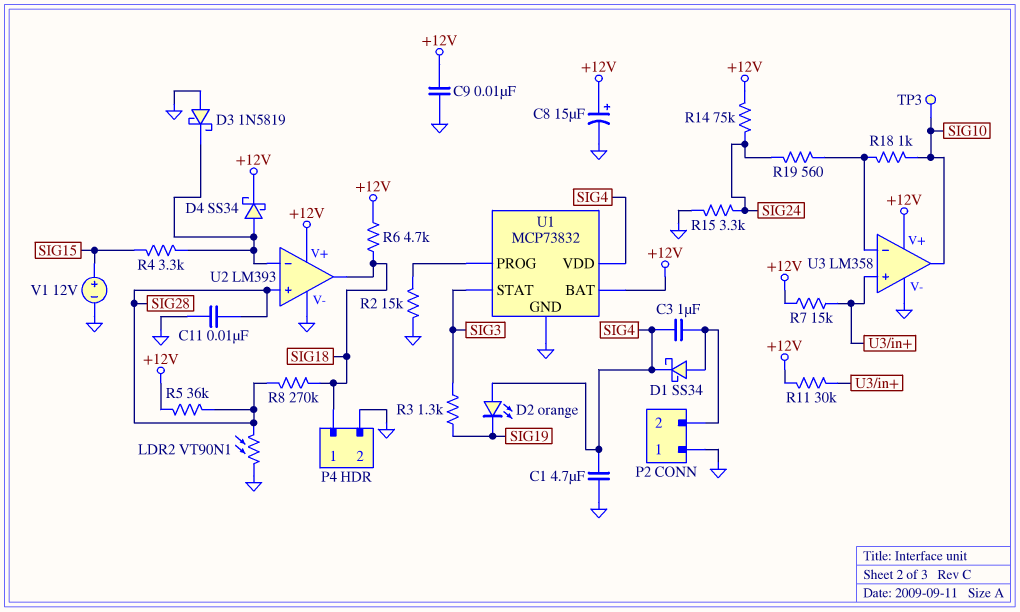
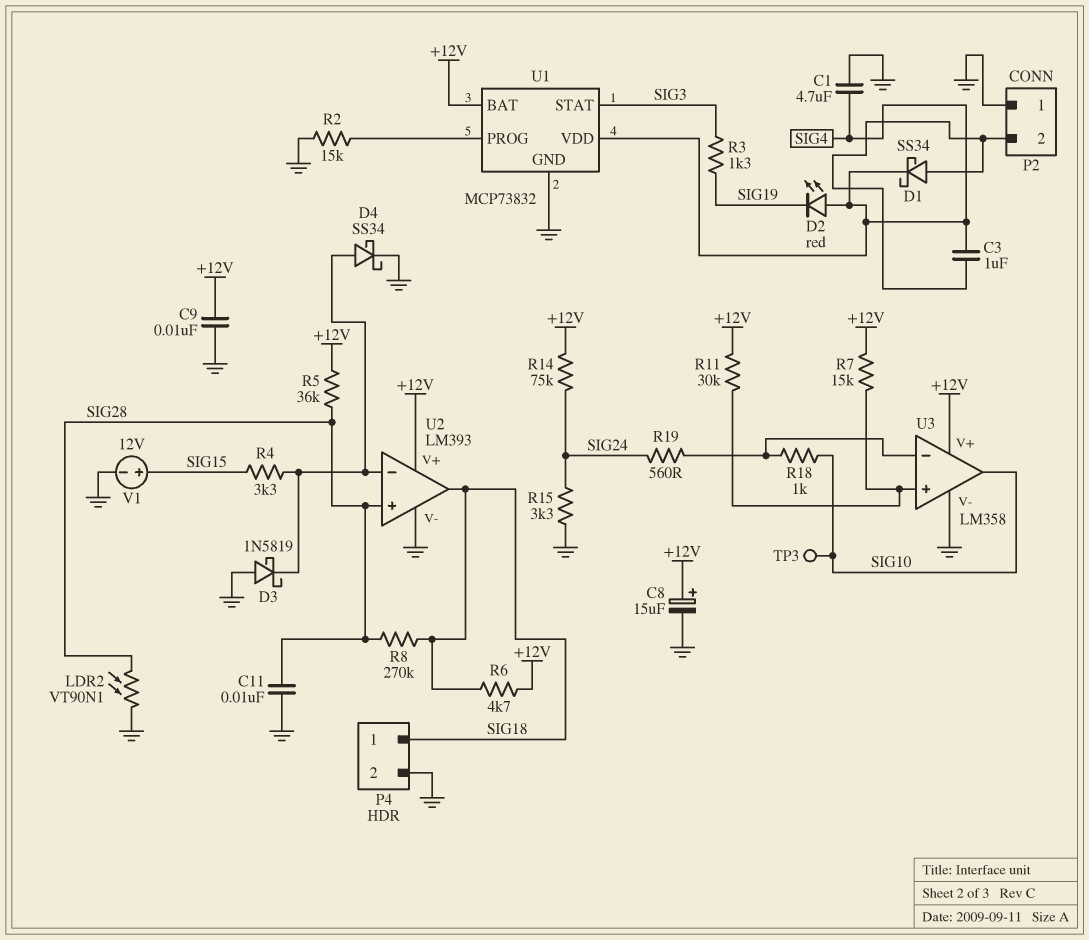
D2: LED orange (A SIG4, K SIG19) -> LED red (A SIG4, K SIG19)
D4: schottky SS34 (A U2/in-, K +12V) -> schottky SS34 (A U2/in-, K GND)

